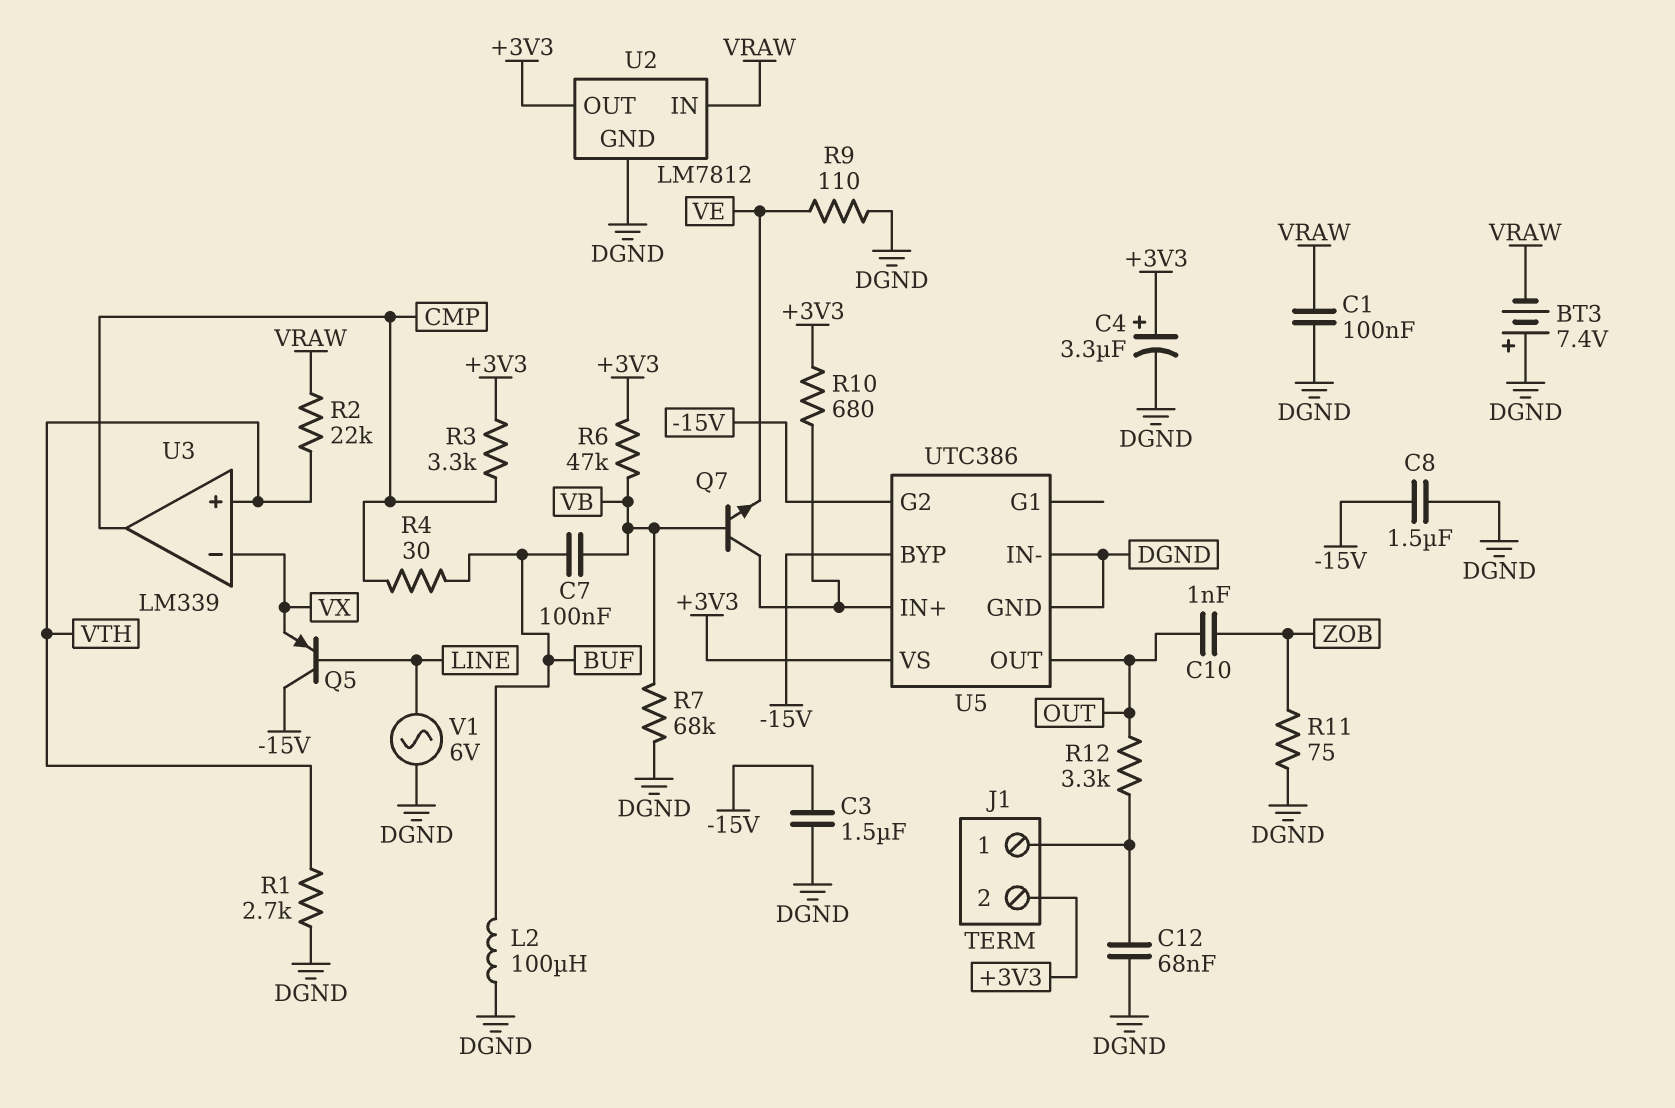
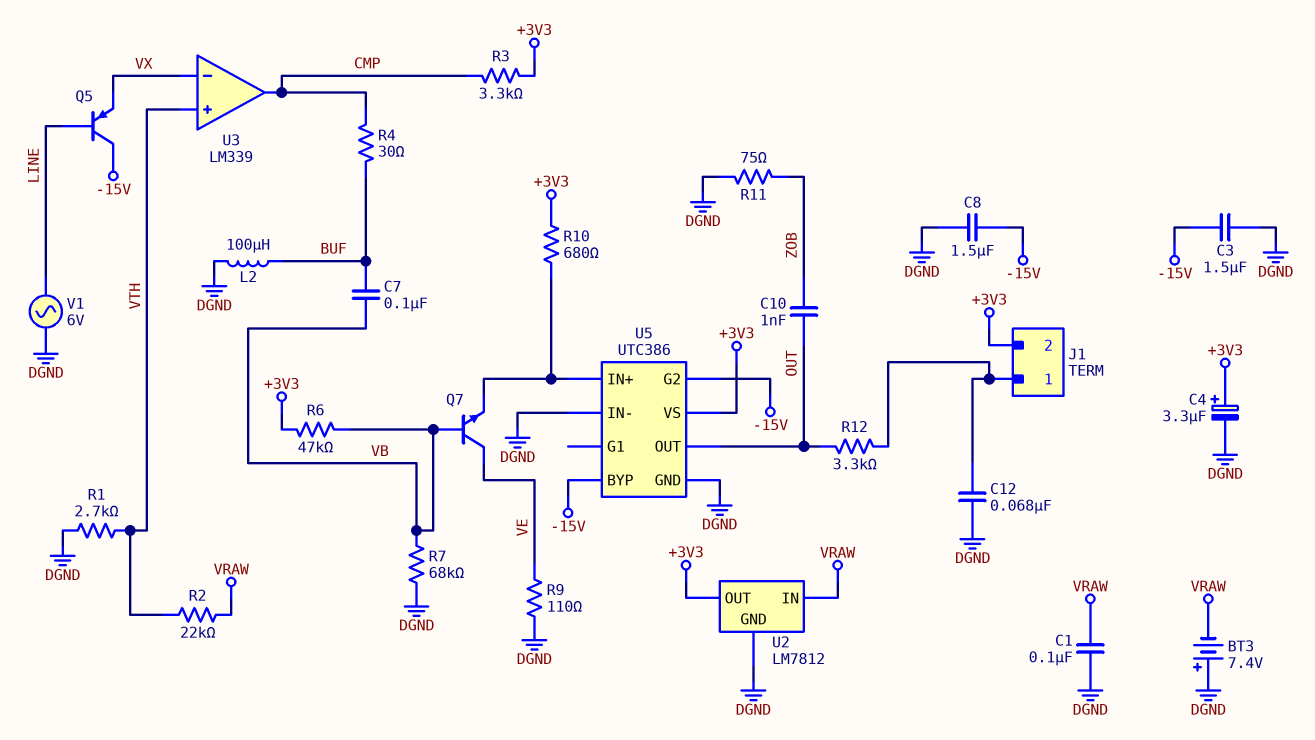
Q7: NPN (B VB, C U5/IN+, E VE) -> NPN (B VB, C VE, E U5/IN+)

